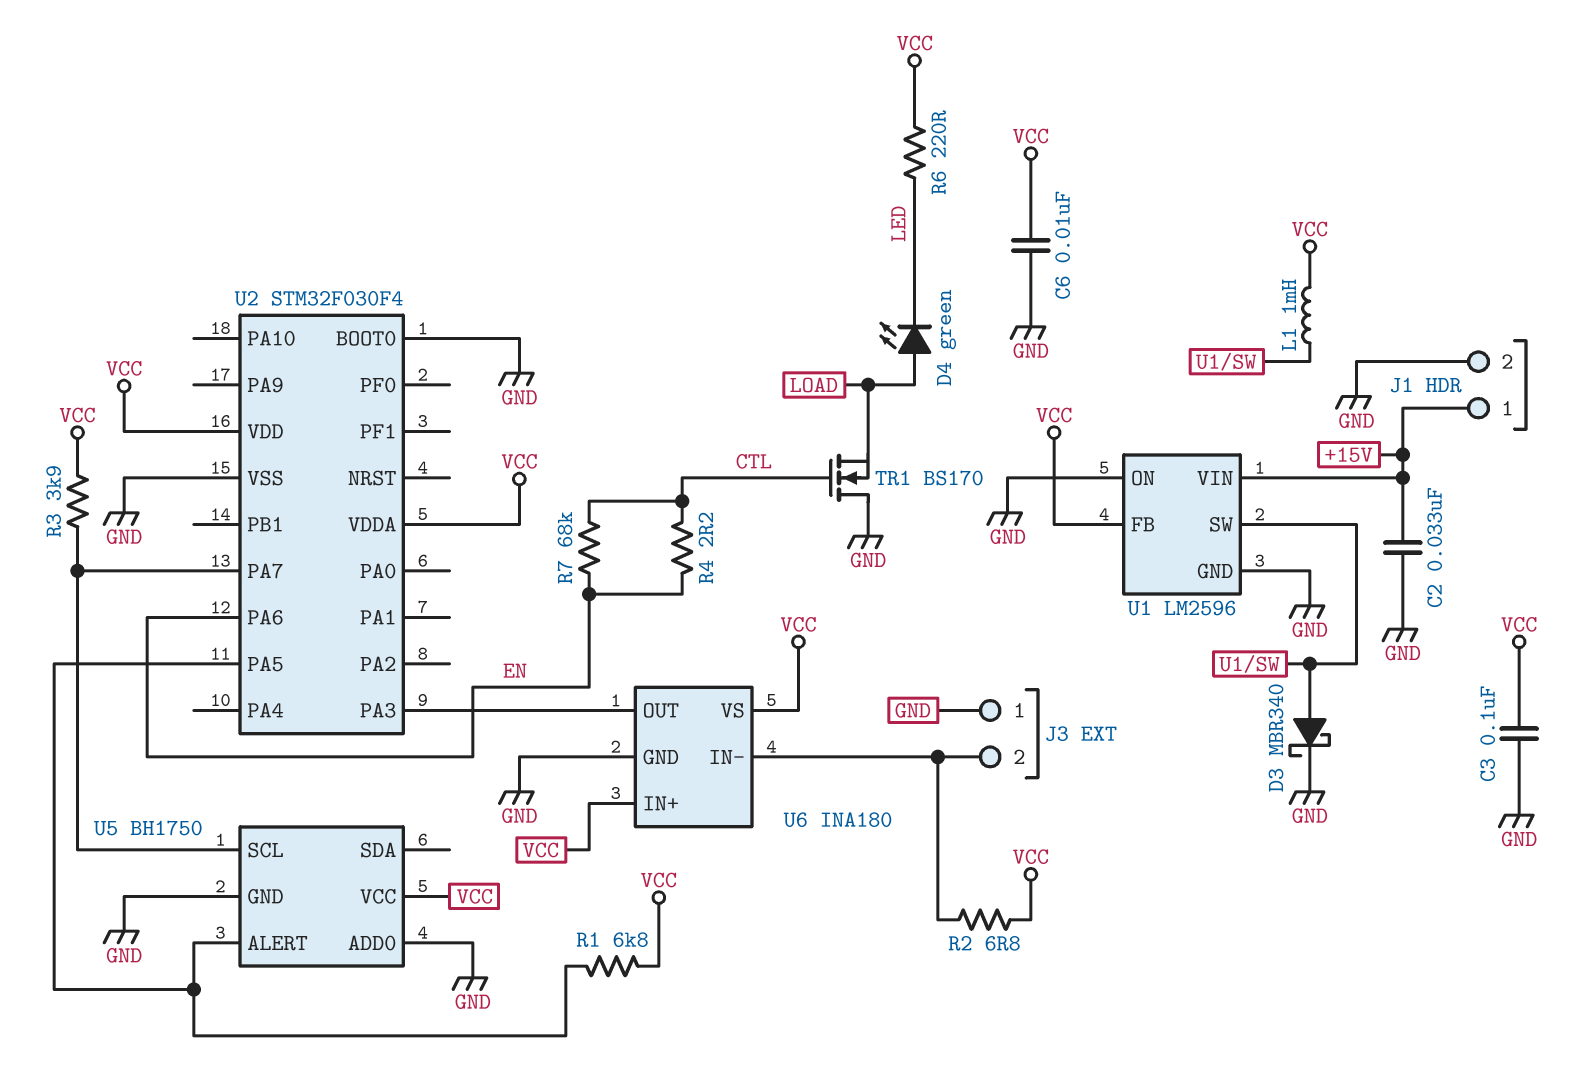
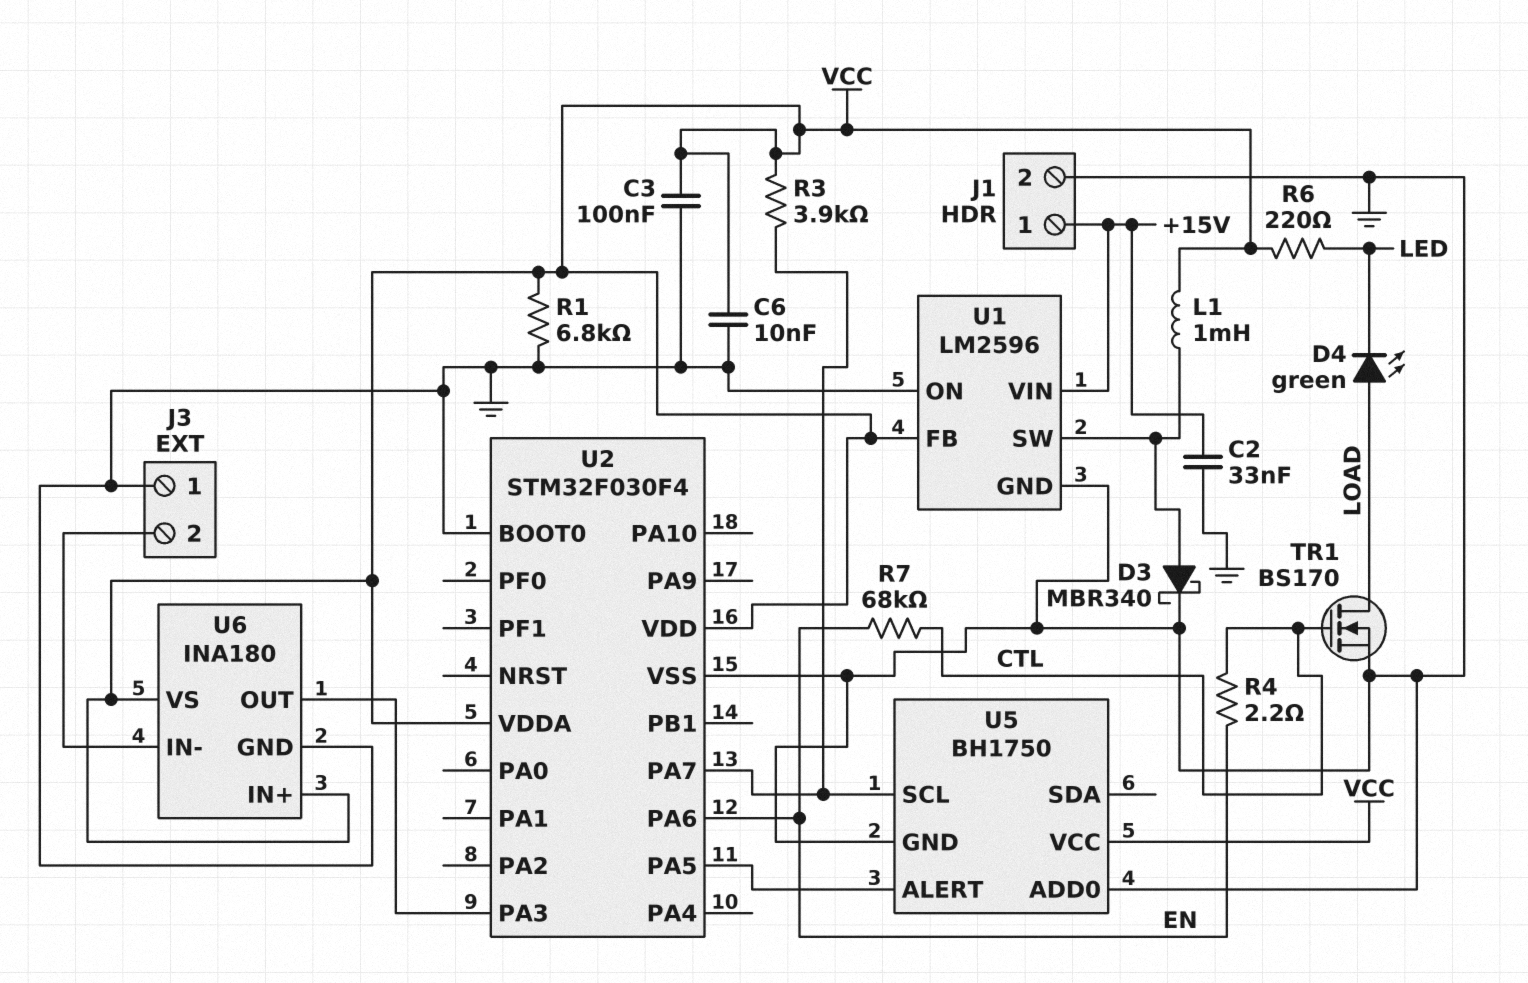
R1: 6.8k (U2/PA5, VCC) -> 6.8k (GND, VCC)
R2: 6.8 (J3/2, VCC) -> none
TR1: NMOS BS170 (G CTL, D GND, S LOAD) -> NMOS BS170 (G CTL, D LOAD, S GND)

